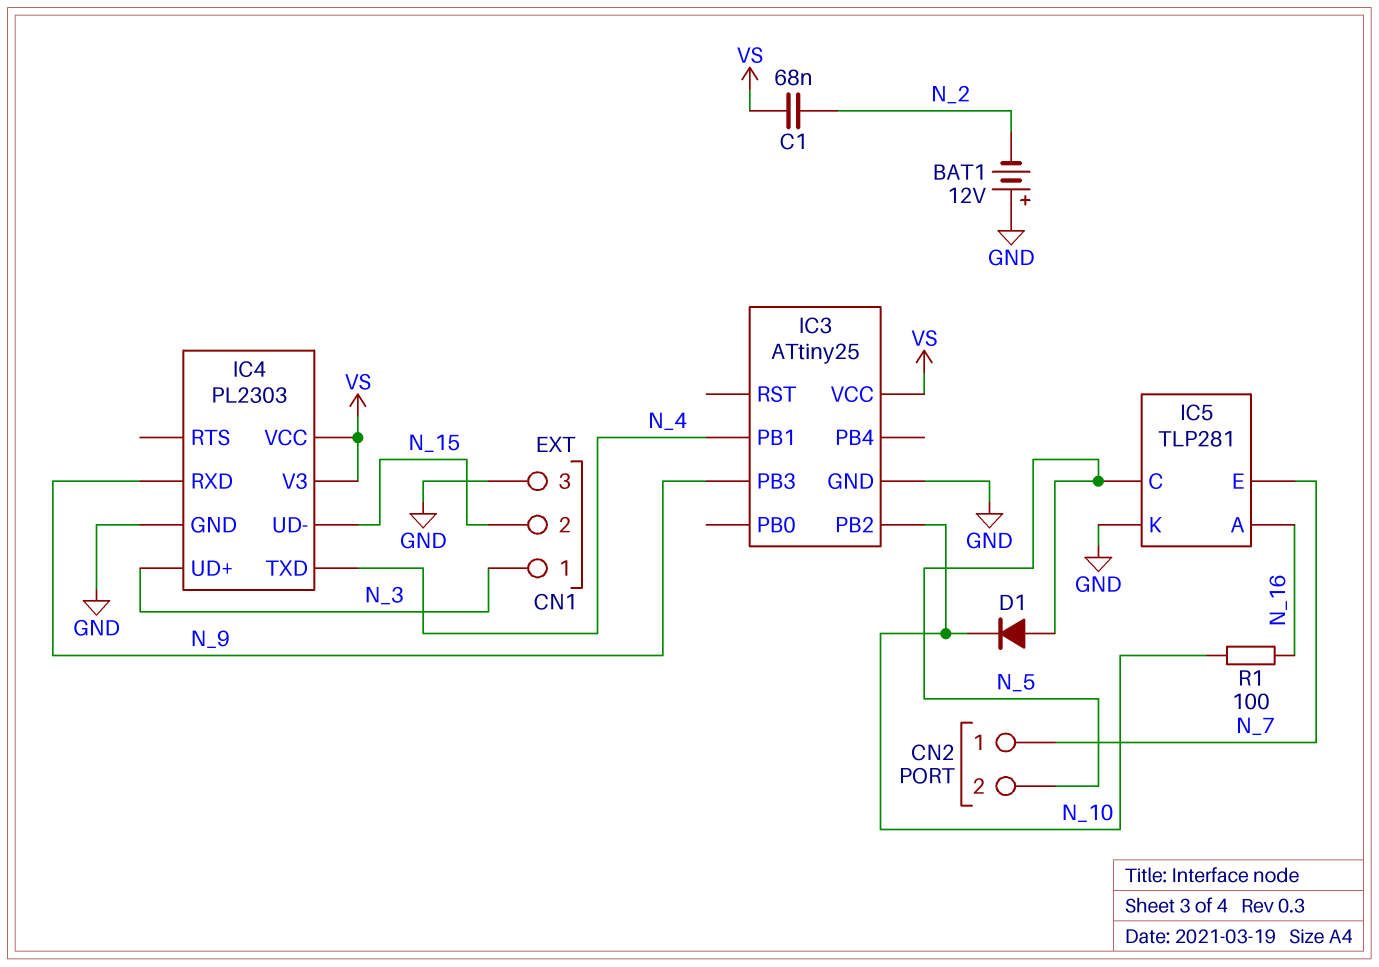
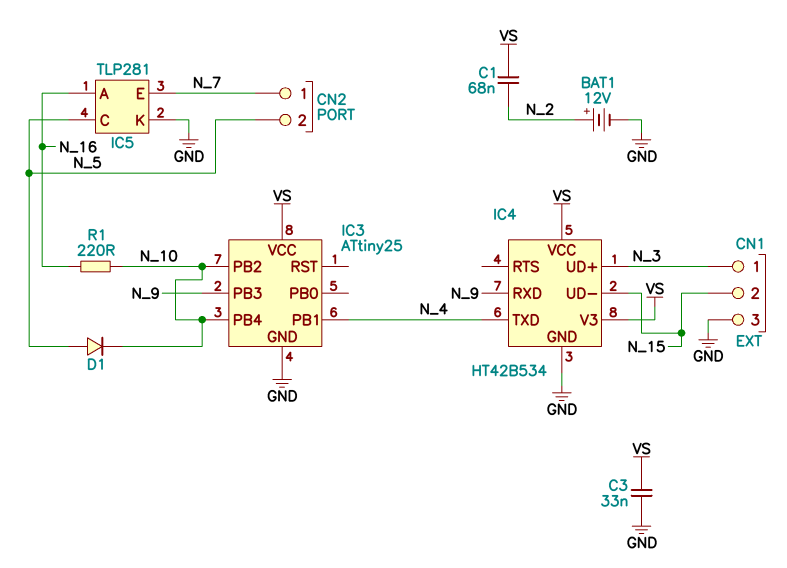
BAT1: 12V (plus GND, minus N_2) -> 12V (plus N_2, minus GND)
C3: none -> 33nF (GND, VS)
IC3 pin PB4: none -> N_10
IC4: PL2303 -> HT42B534
R1: 100 (N_10, N_16) -> 220 (N_10, N_16)

